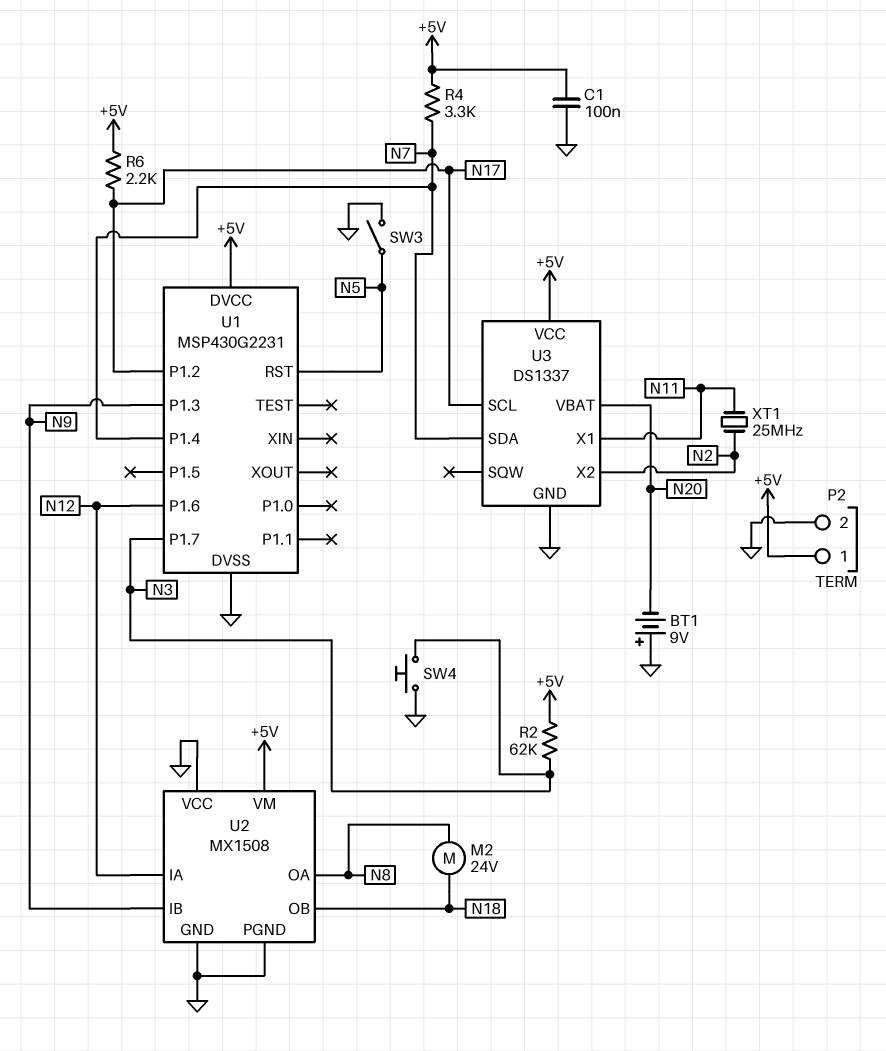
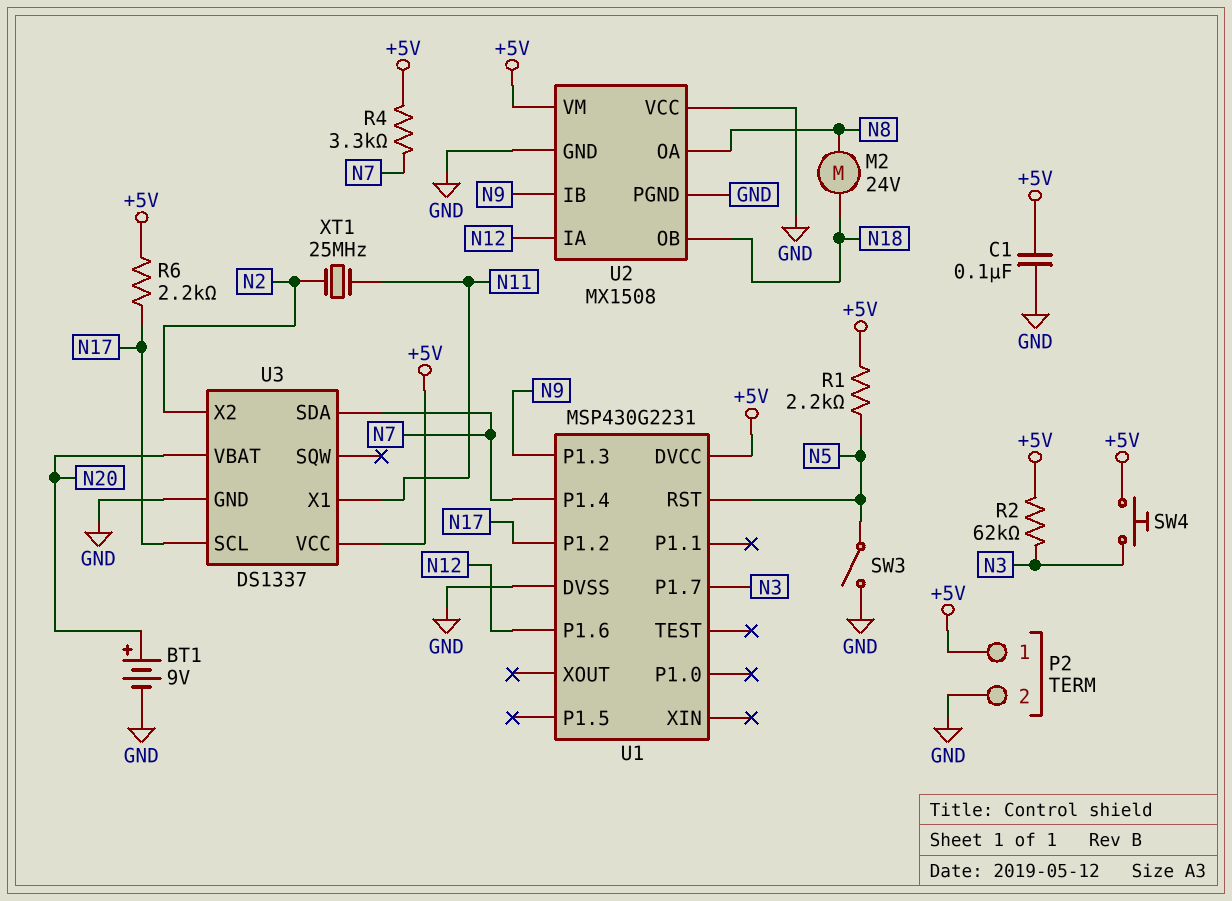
BT1: 9V (plus GND, minus N20) -> 9V (plus N20, minus GND)
R1: none -> 2.2k (+5V, N5)
SW4: button (GND, N3) -> button (+5V, N3)

